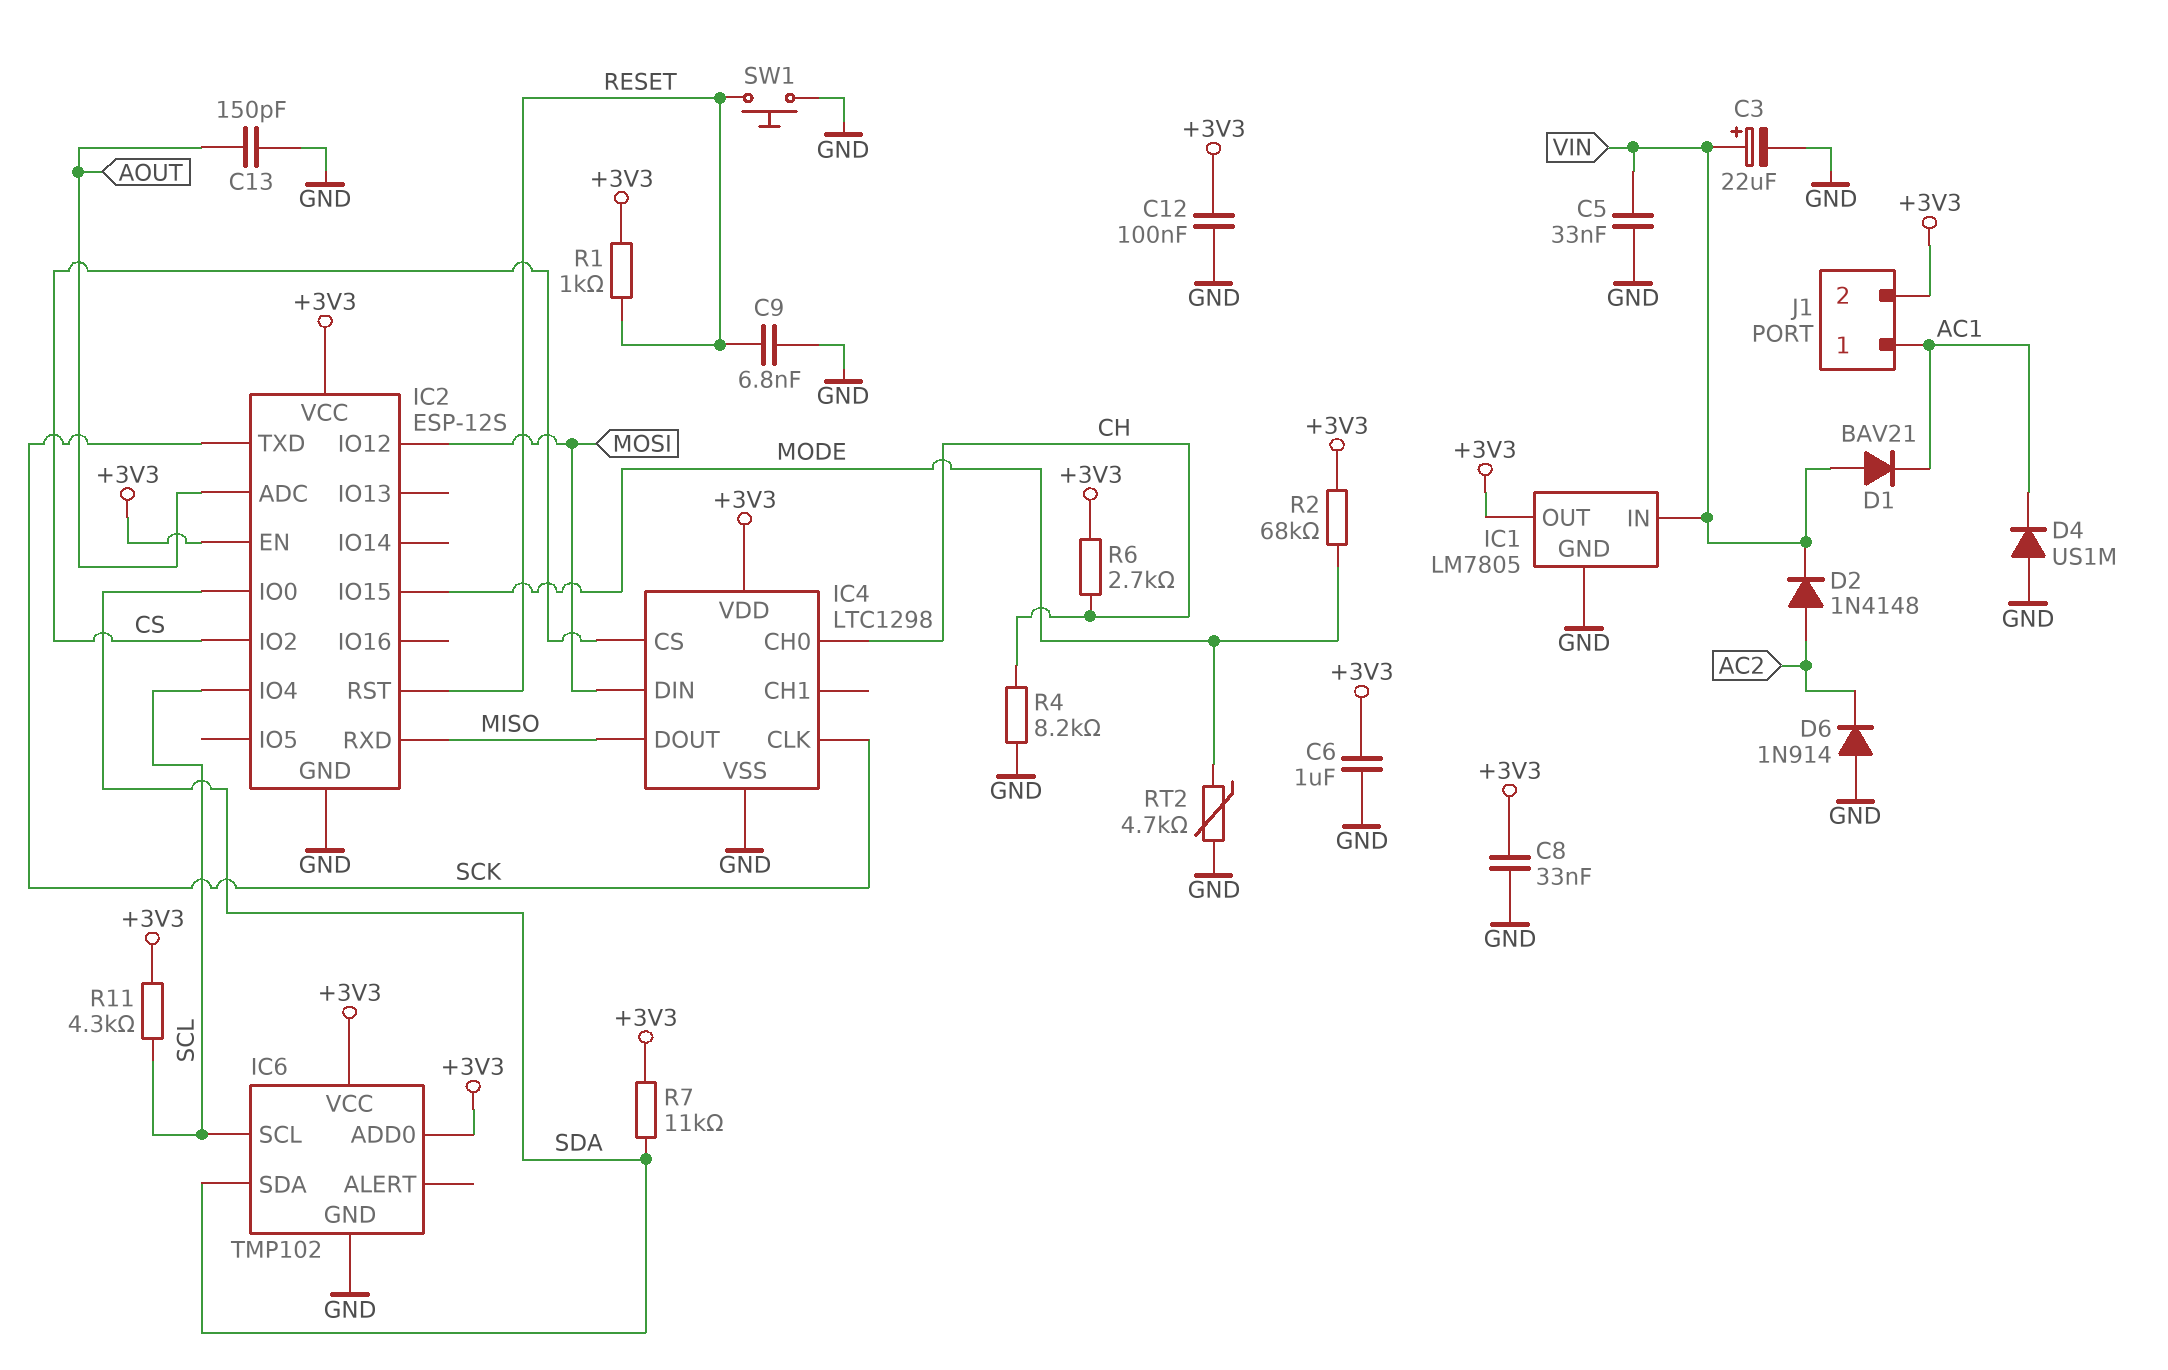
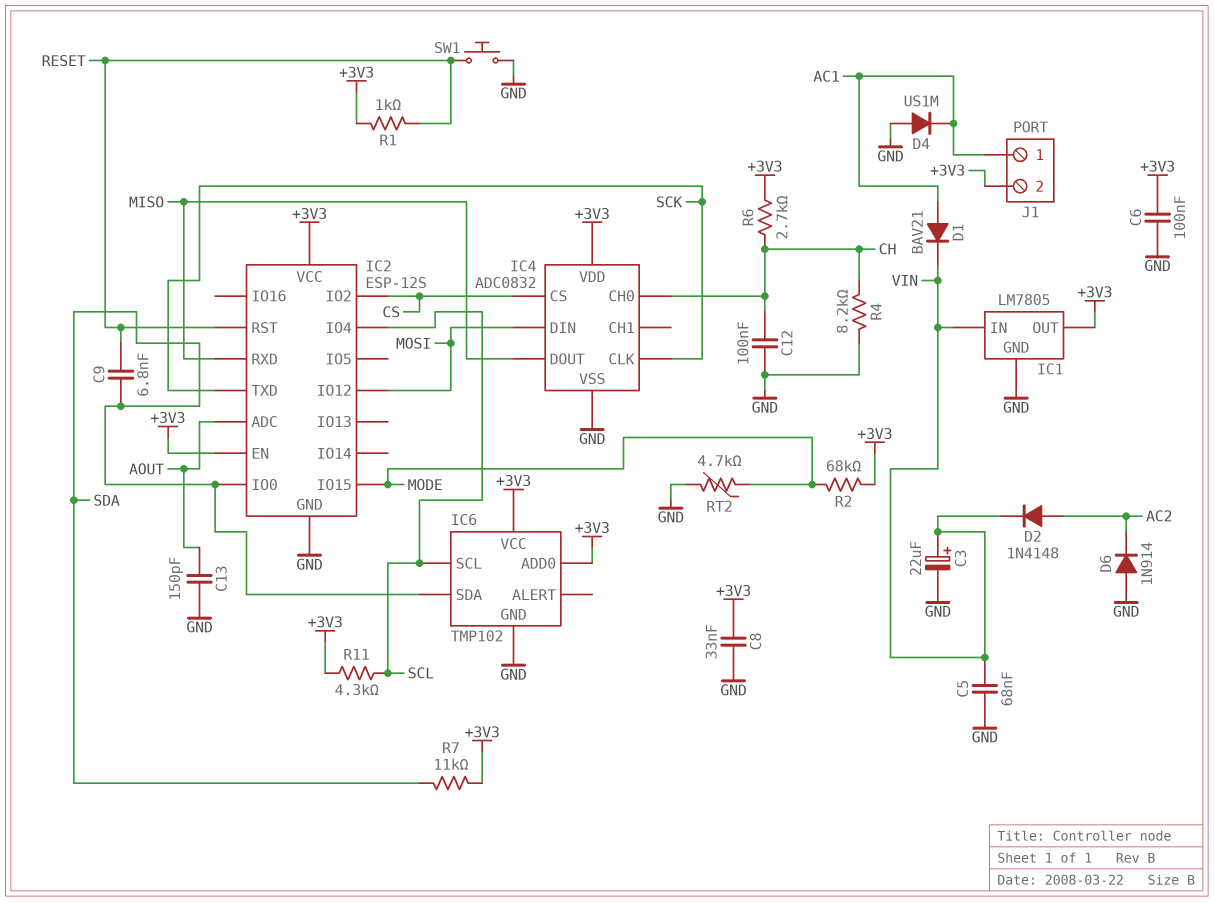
C5: 33nF (GND, VIN) -> 68nF (GND, VIN)
C6: 1uF (+3V3, GND) -> 100nF (+3V3, GND)
C9: 6.8nF (GND, RESET) -> 6.8nF (RESET, SDA)
C12: 100nF (+3V3, GND) -> 100nF (CH, GND)
D1: diode BAV21 (A VIN, K AC1) -> diode BAV21 (A AC1, K VIN)
IC4: LTC1298 -> ADC0832

